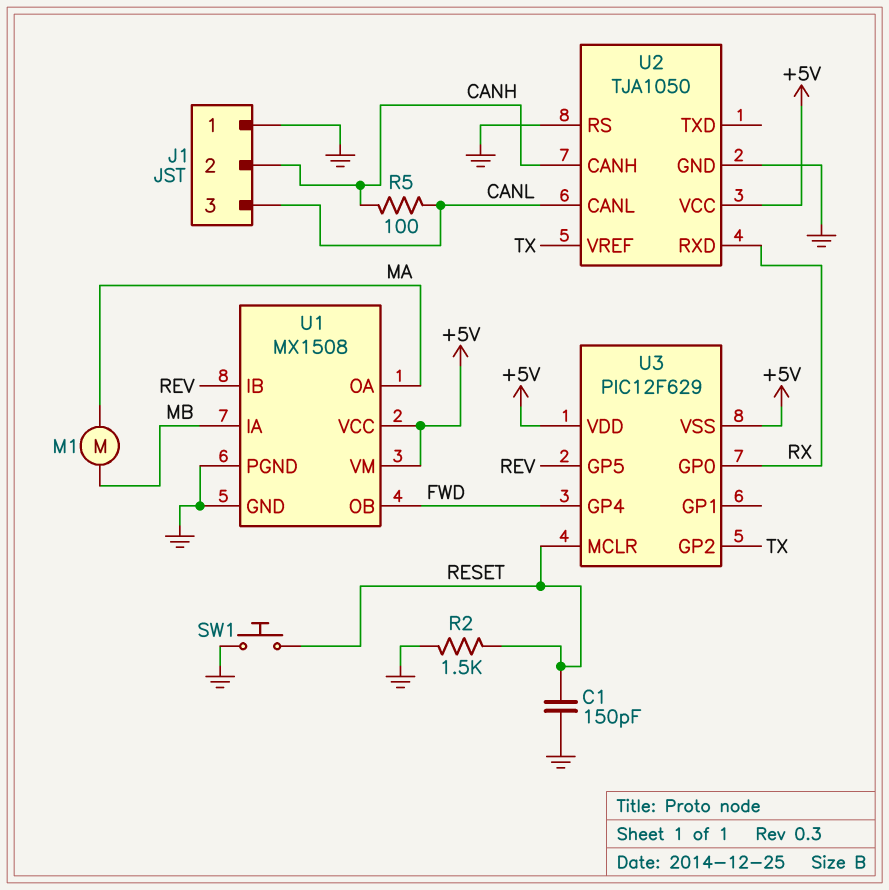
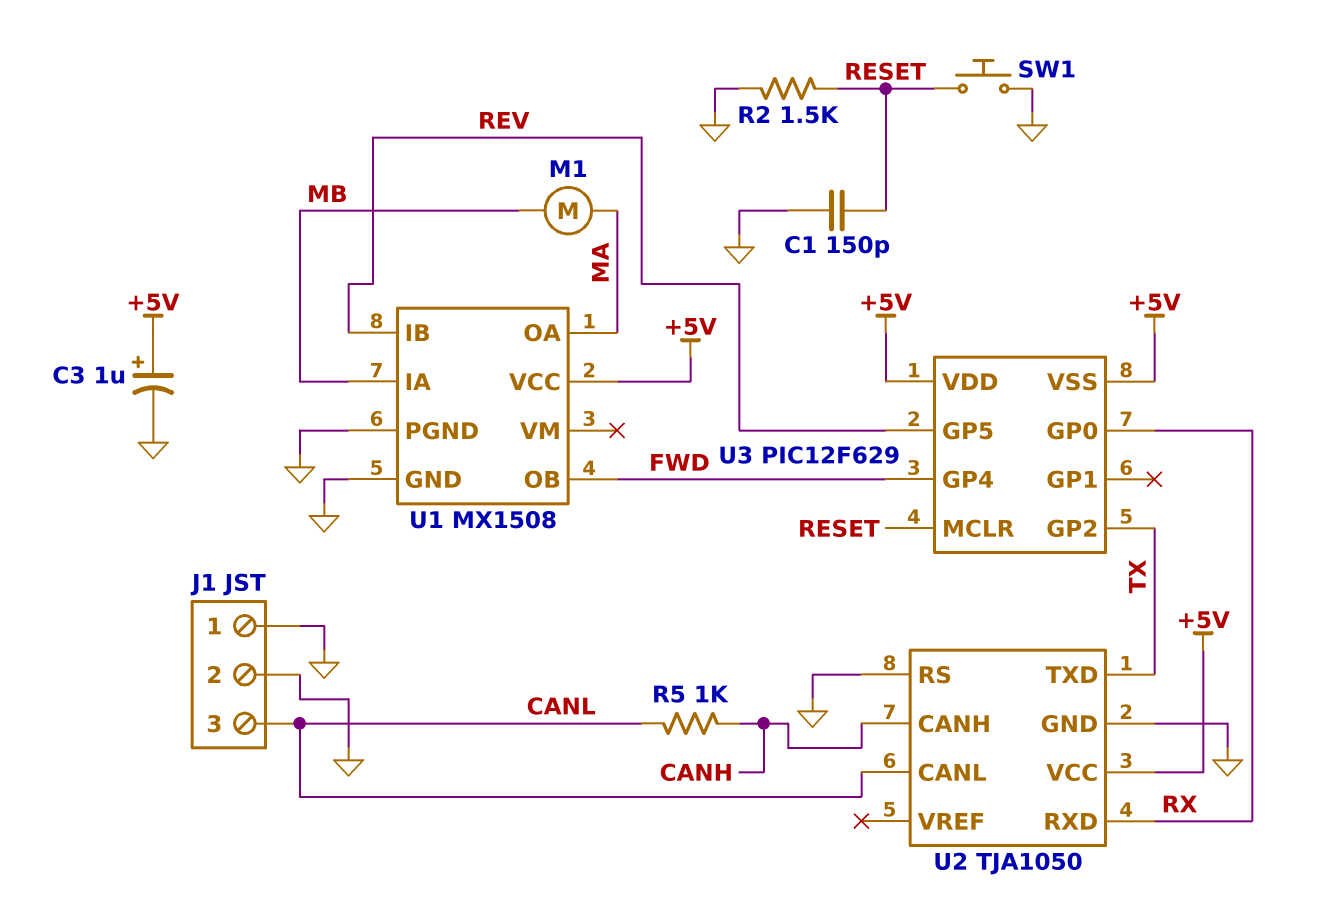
C3: none -> 1uF (plus +5V, minus GND)
J1 pin 2: CANH -> GND
R5: 100 (CANH, CANL) -> 1k (CANH, CANL)
U1 pin VM: +5V -> none
U2 pin TXD: none -> TX
U2 pin VREF: TX -> none

